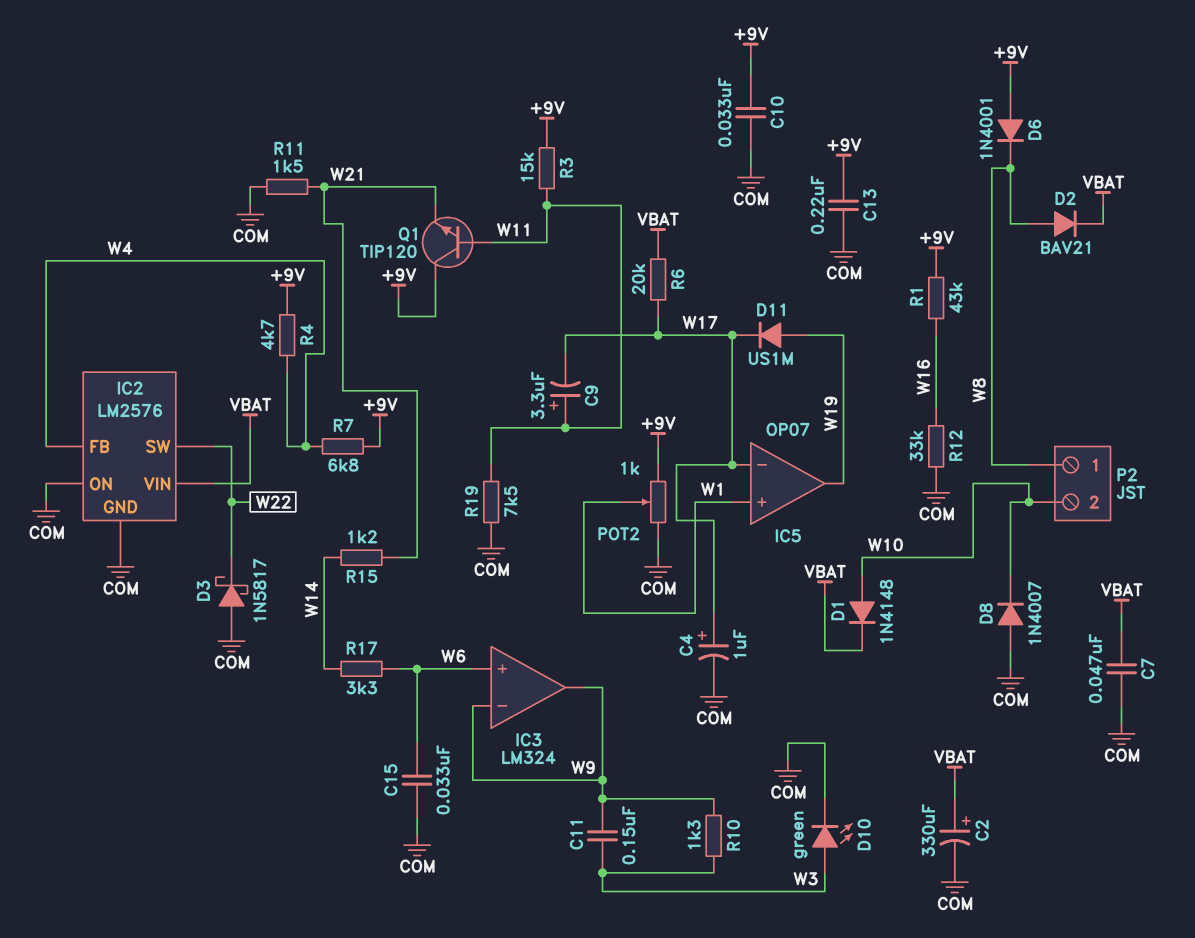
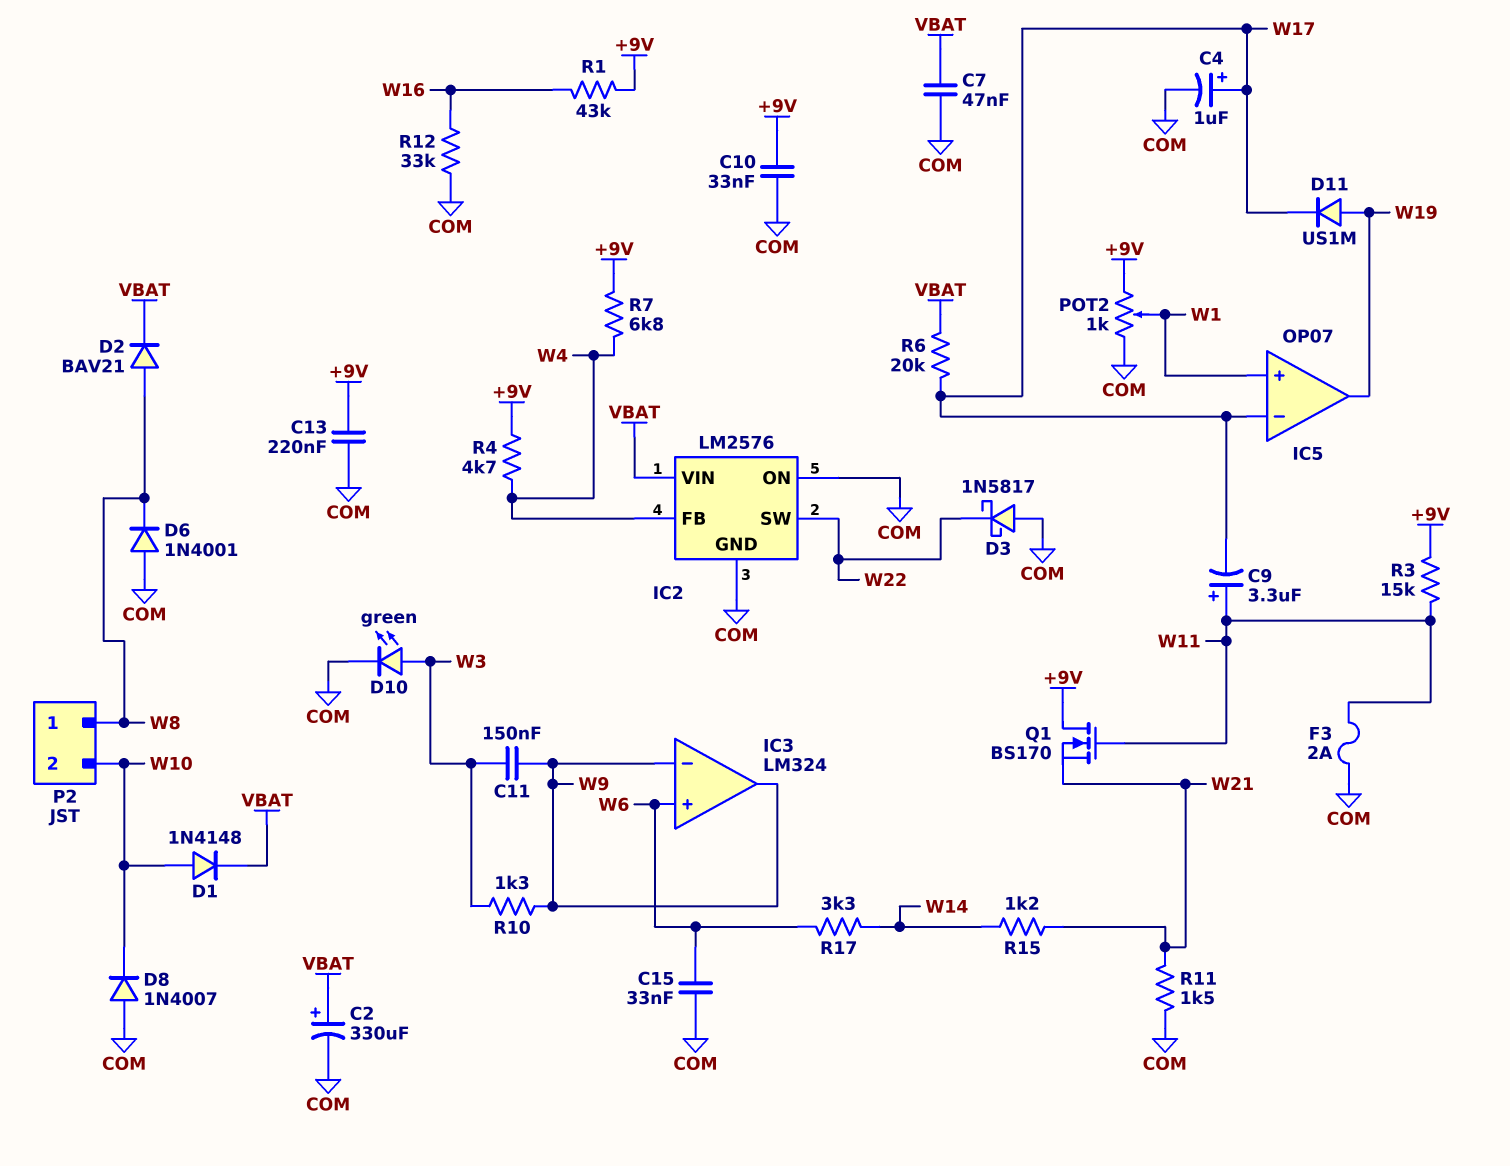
D6: diode 1N4001 (A +9V, K W8) -> diode 1N4001 (A COM, K W8)
F3: none -> 2A (COM, W11)
Q1: NPN TIP120 (B W11, C +9V, E W21) -> NMOS BS170 (G W11, D +9V, S W21)
R19: 7.5k (COM, W11) -> none

